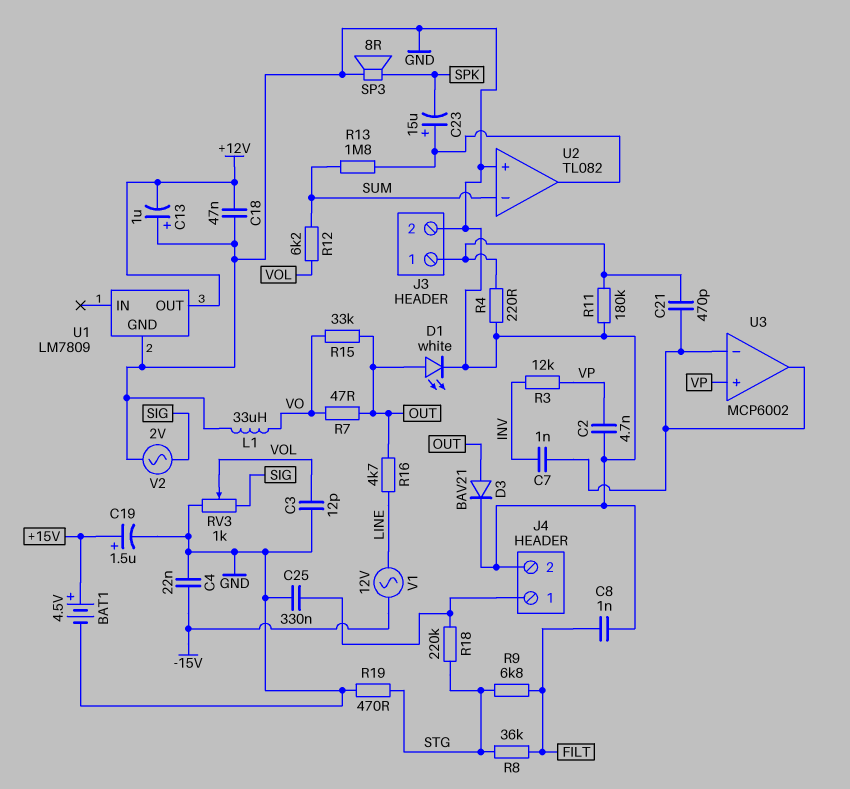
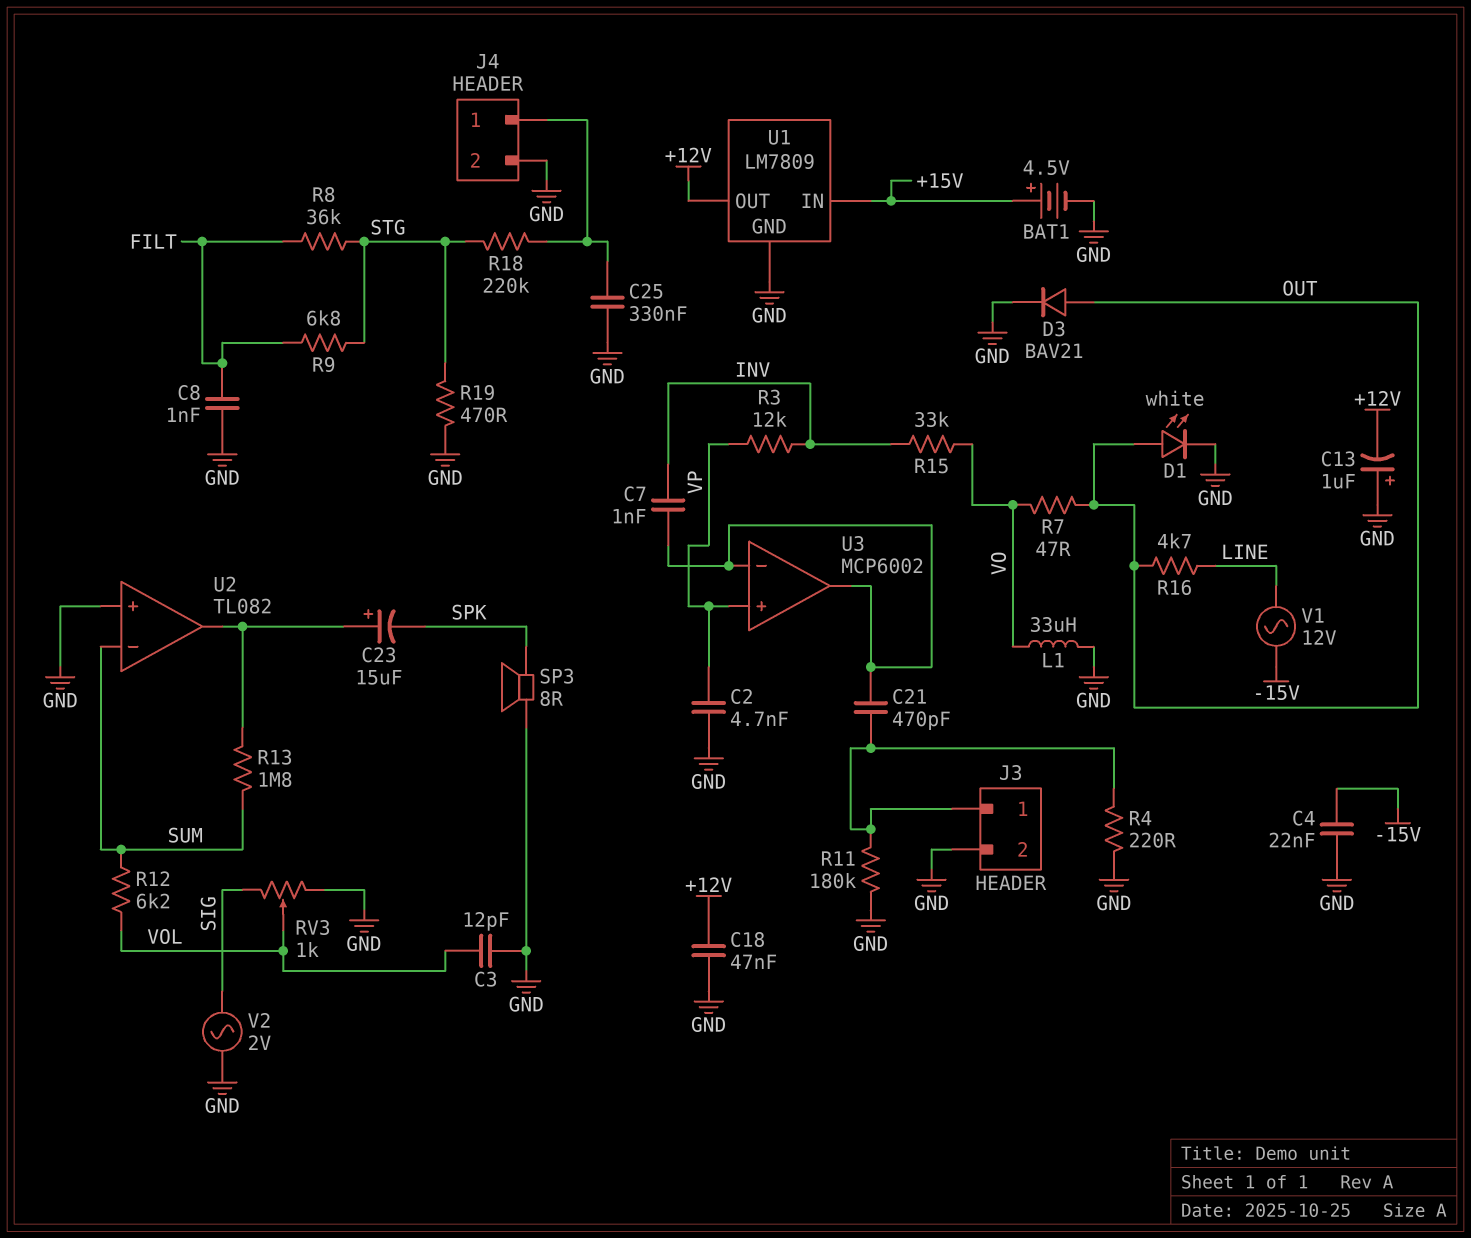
C19: 1.5uF (plus +15V, minus GND) -> none
R15: 33k (OUT, VO) -> 33k (INV, VO)
U1 pin IN: none -> +15V

